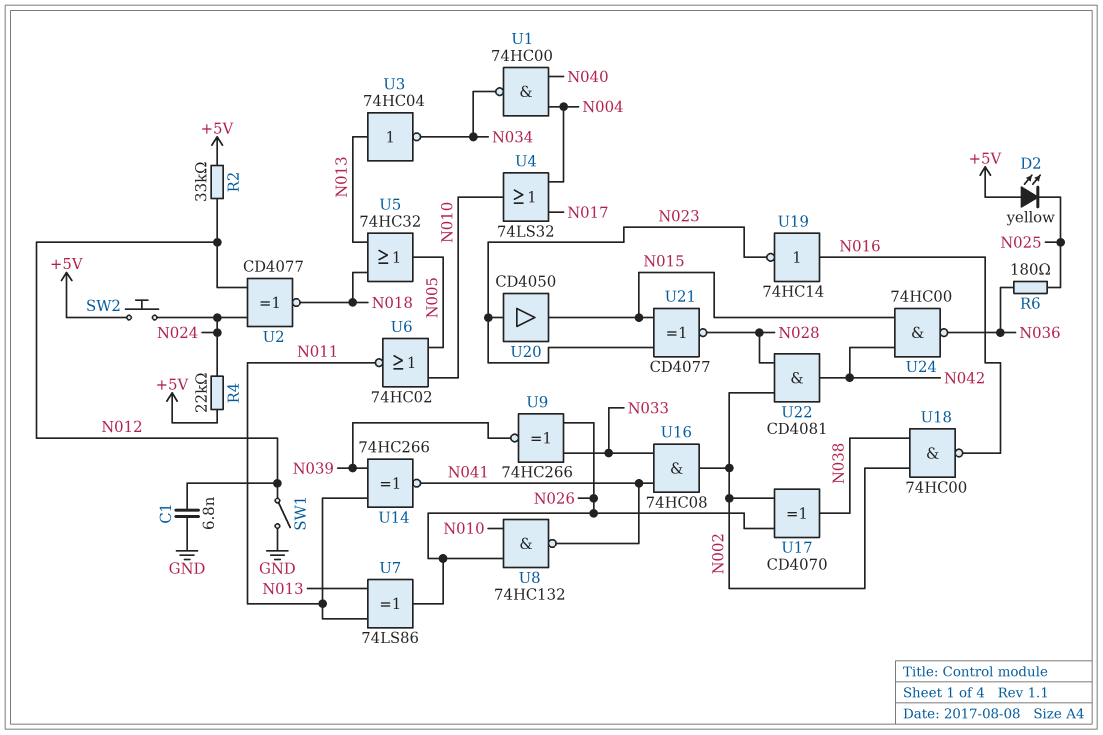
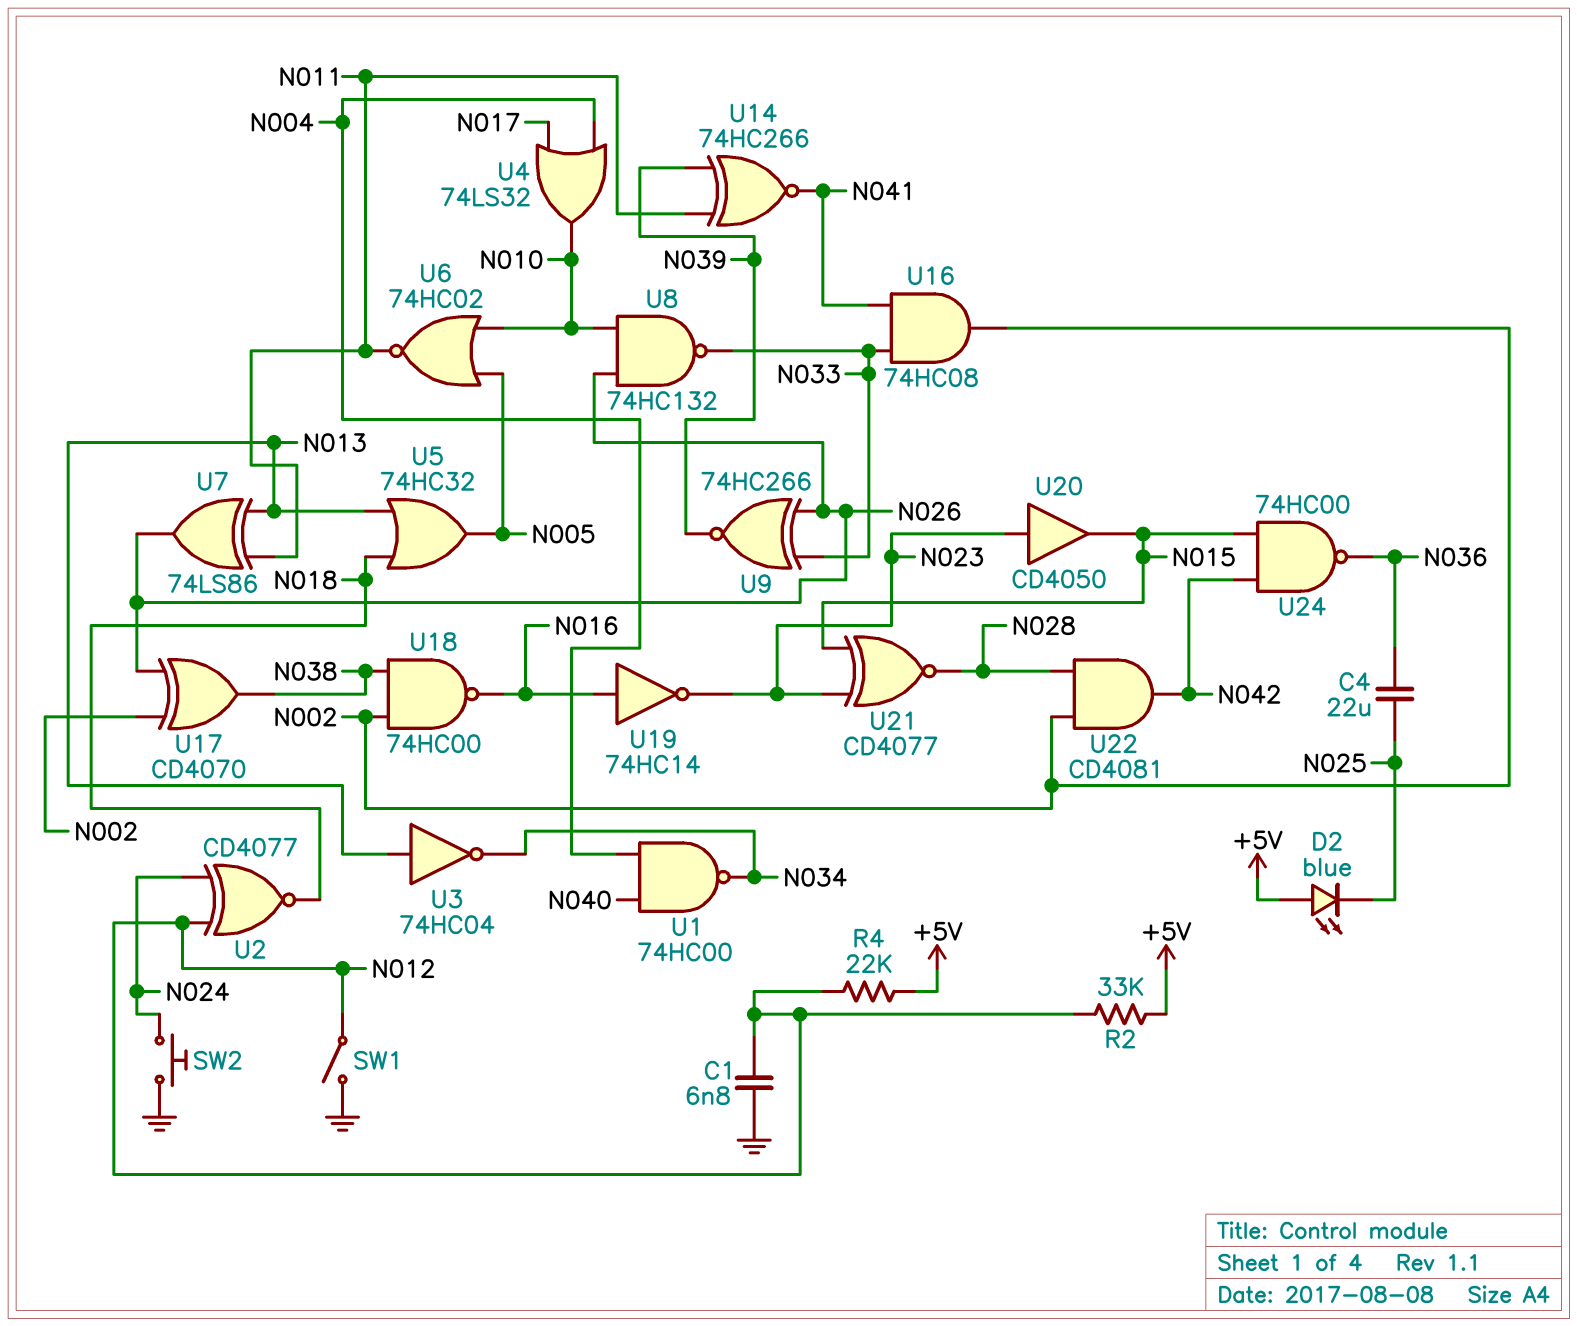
C4: none -> 22uF (N025, N036)
D2: LED yellow (A +5V, K N025) -> LED blue (A +5V, K N025)
R4: 22k (+5V, N024) -> 22k (+5V, N012)
R6: 180 (N025, N036) -> none
SW2: button (+5V, N024) -> button (GND, N024)
U8: NAND 74HC132 (in N010, in N026, out N041) -> NAND 74HC132 (in N010, in N026, out N033)

